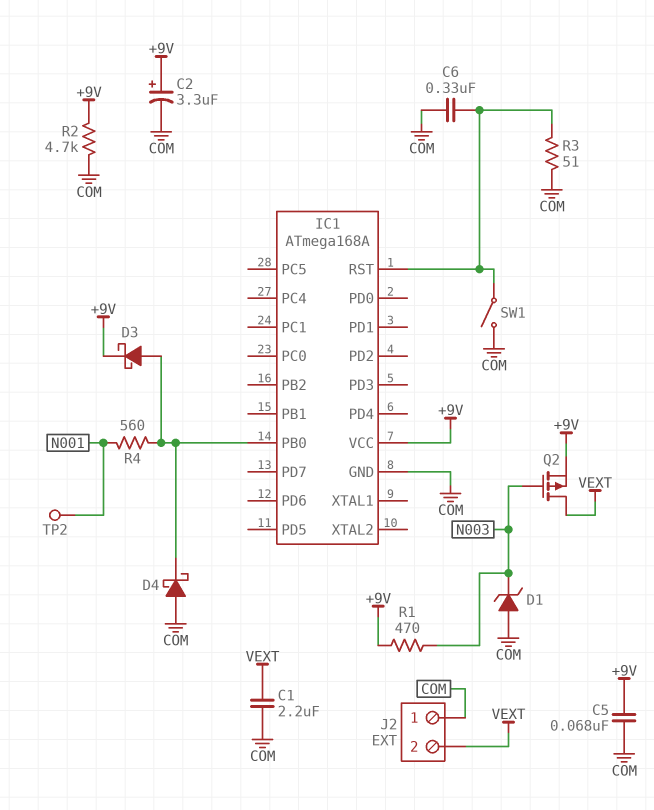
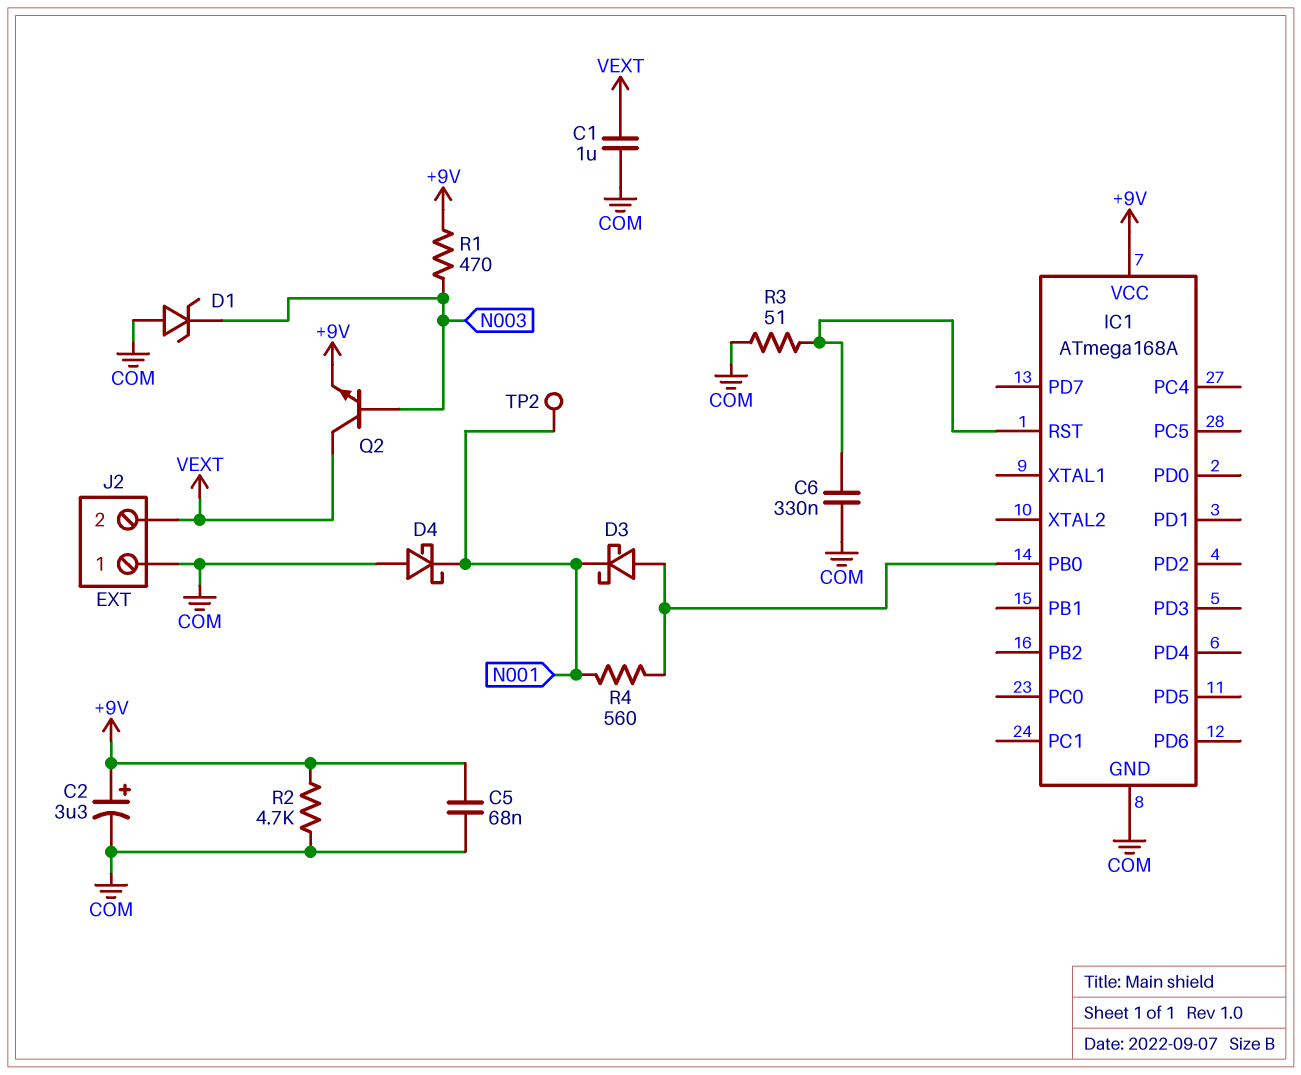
C1: 2.2uF (COM, VEXT) -> 1uF (COM, VEXT)
D3: schottky (A IC1/PB0, K +9V) -> schottky (A IC1/PB0, K N001)
D4: schottky (A COM, K IC1/PB0) -> schottky (A COM, K N001)
Q2: PMOS (G N003, D VEXT, S +9V) -> NPN (B N003, C VEXT, E +9V)
SW1: switch (COM, IC1/RST) -> none

